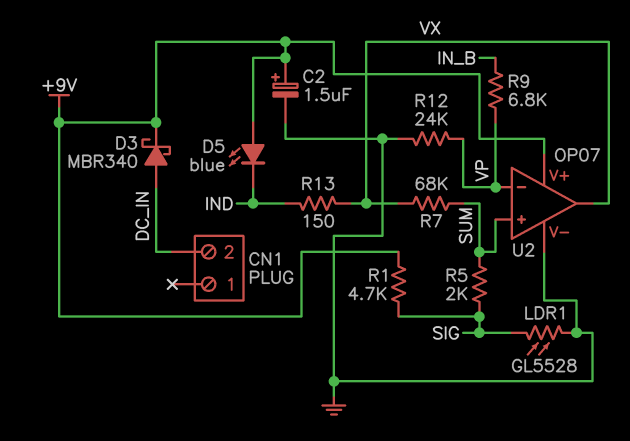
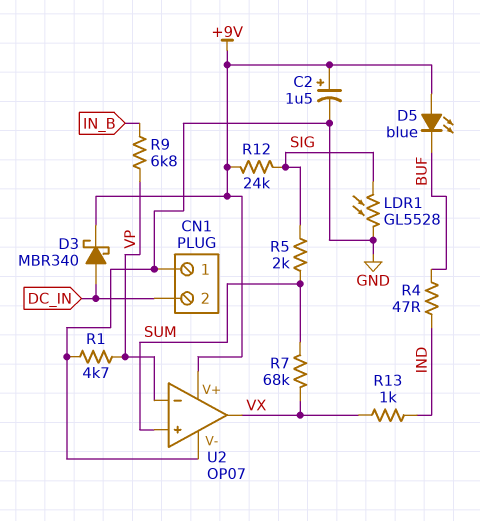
CN1 pin 1: none -> GND
D5: LED blue (A +9V, K IND) -> LED blue (A +9V, K BUF)
R1: 4.7k (+9V, SIG) -> 4.7k (GND, VP)
R4: none -> 47 (BUF, IND)
R12: 24k (GND, VP) -> 24k (+9V, SIG)
R13: 150 (IND, VX) -> 1k (IND, VX)

